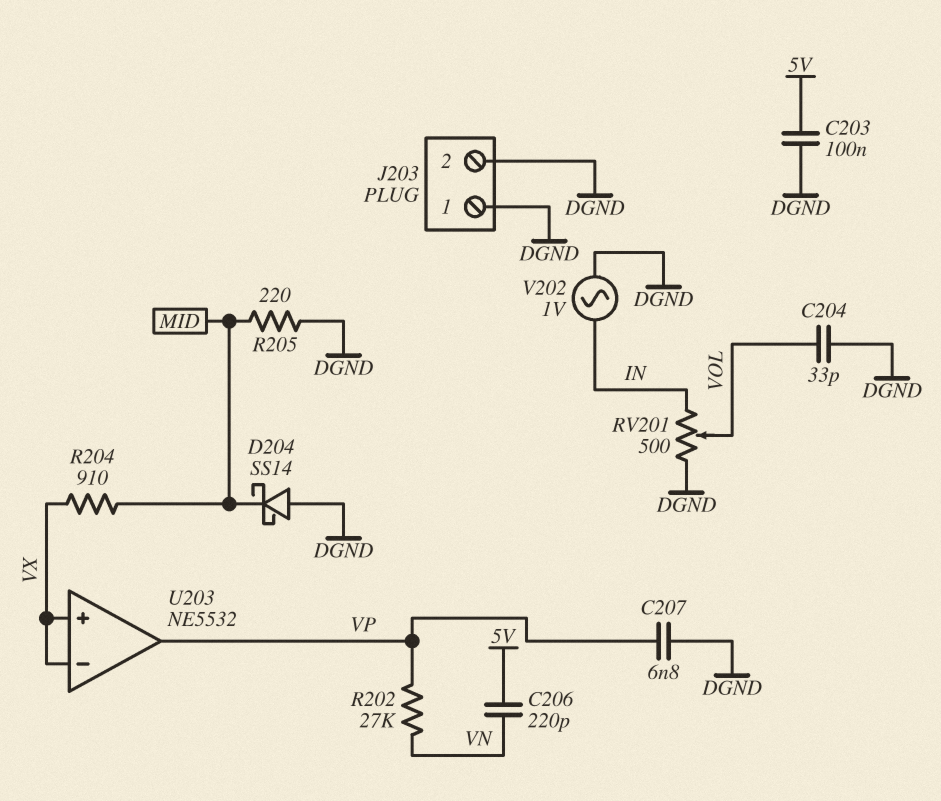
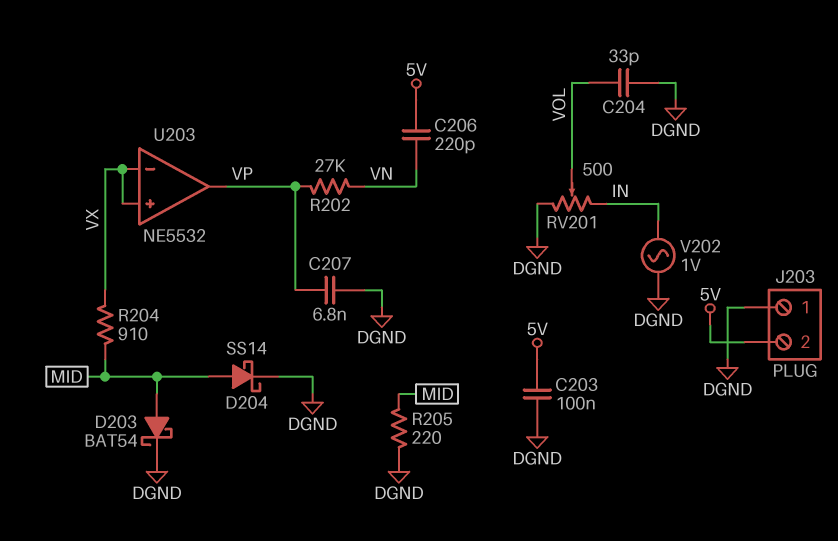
D203: none -> schottky BAT54 (A MID, K DGND)
D204: schottky SS14 (A DGND, K MID) -> schottky SS14 (A MID, K DGND)
J203 pin 2: DGND -> 5V

